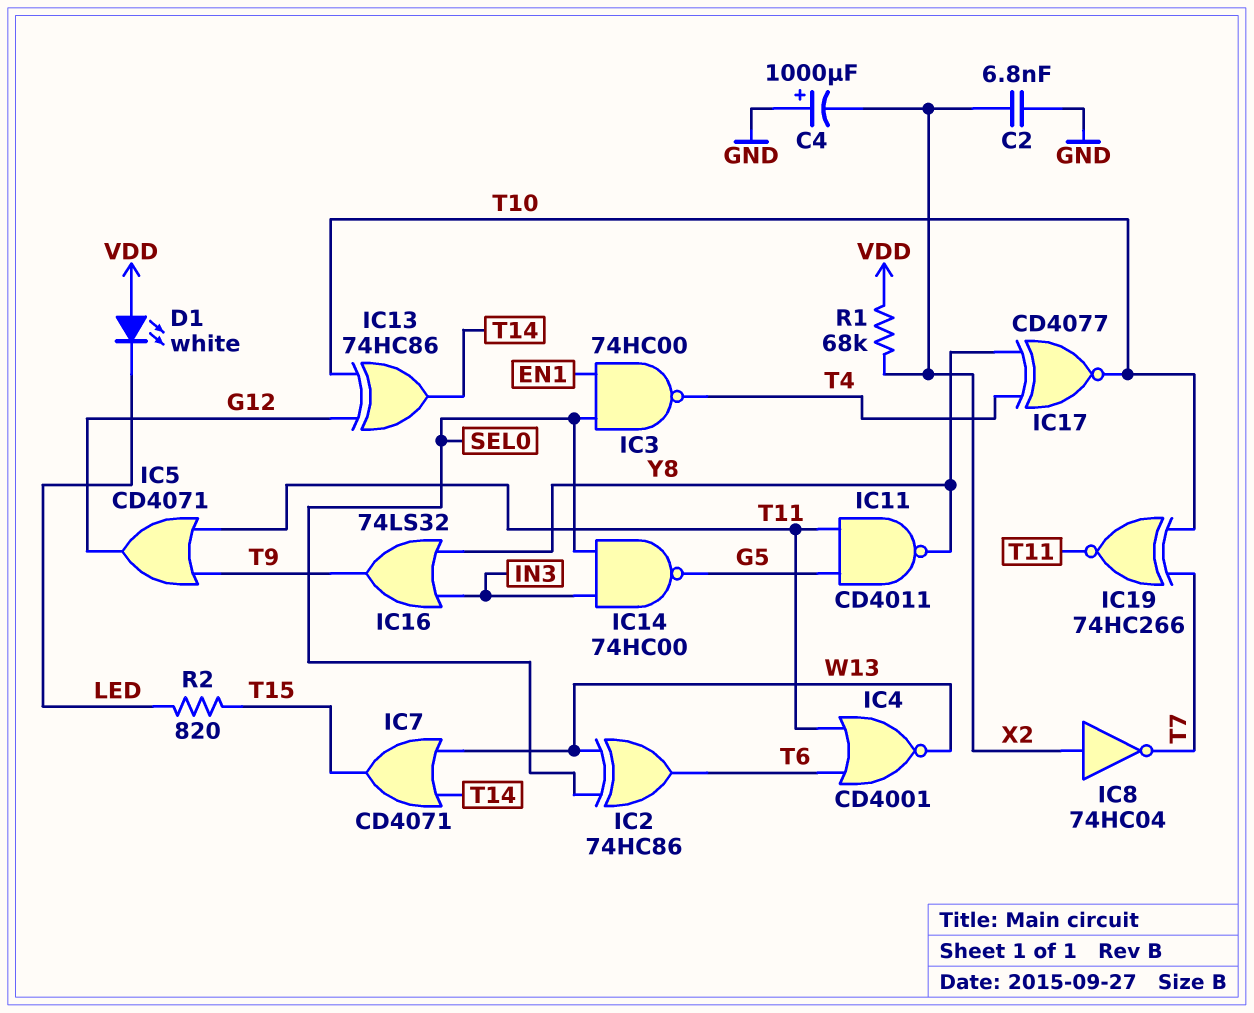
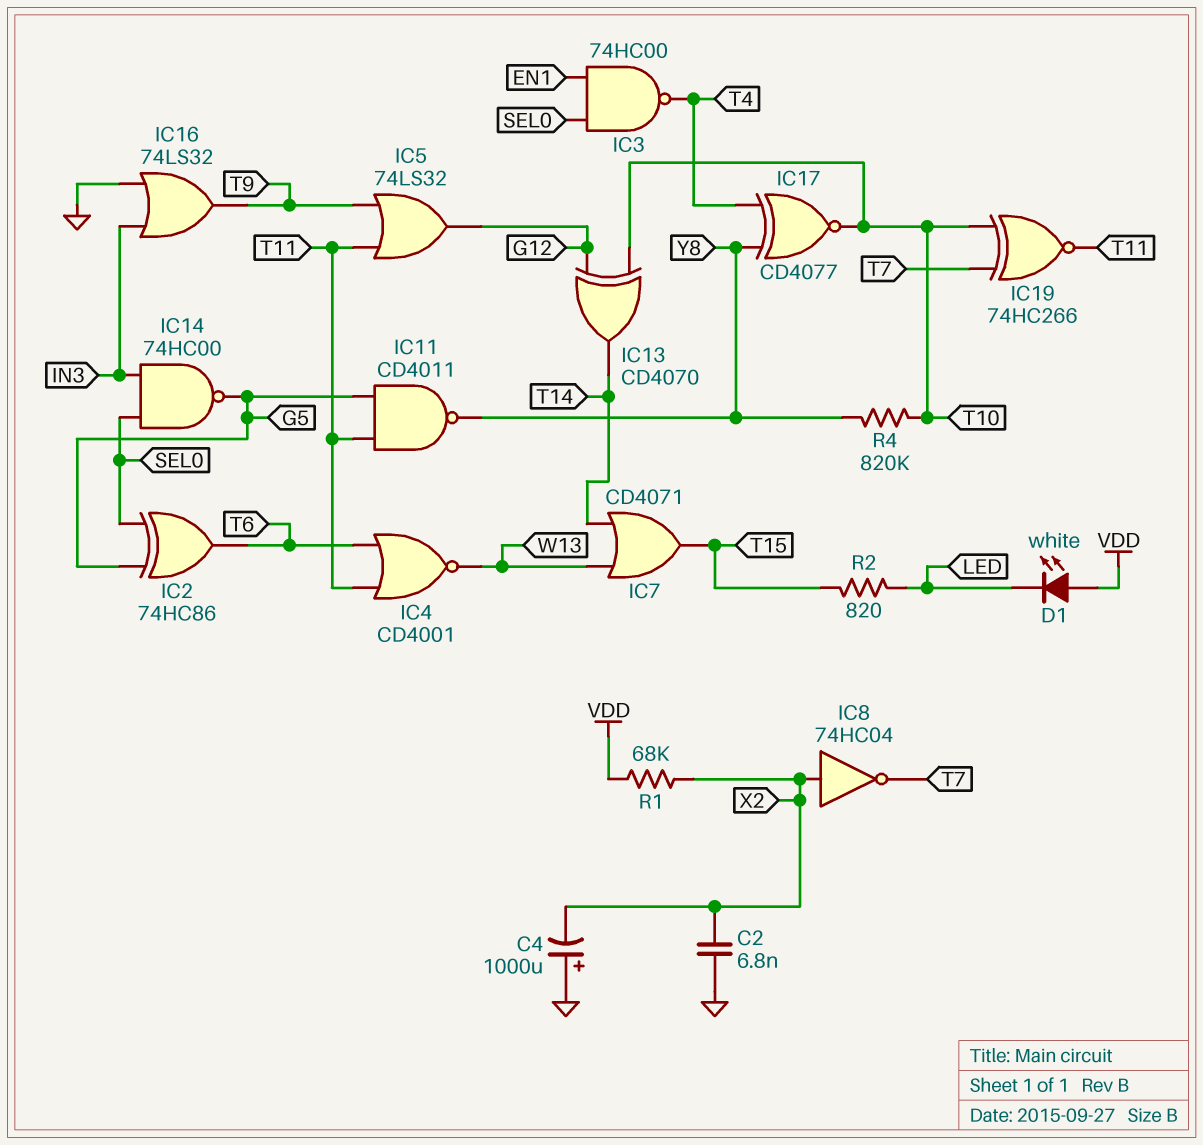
IC2: XOR 74HC86 (in SEL0, in W13, out T6) -> XOR 74HC86 (in G5, in SEL0, out T6)
IC5: OR CD4071 (in T9, in T11, out G12) -> OR 74LS32 (in T9, in T11, out G12)
IC13: XOR 74HC86 (in G12, in T10, out T14) -> XOR CD4070 (in G12, in T10, out T14)
IC16: OR 74LS32 (in IN3, in Y8, out T9) -> OR 74LS32 (in GND, in IN3, out T9)
R4: none -> 820k (T10, Y8)

